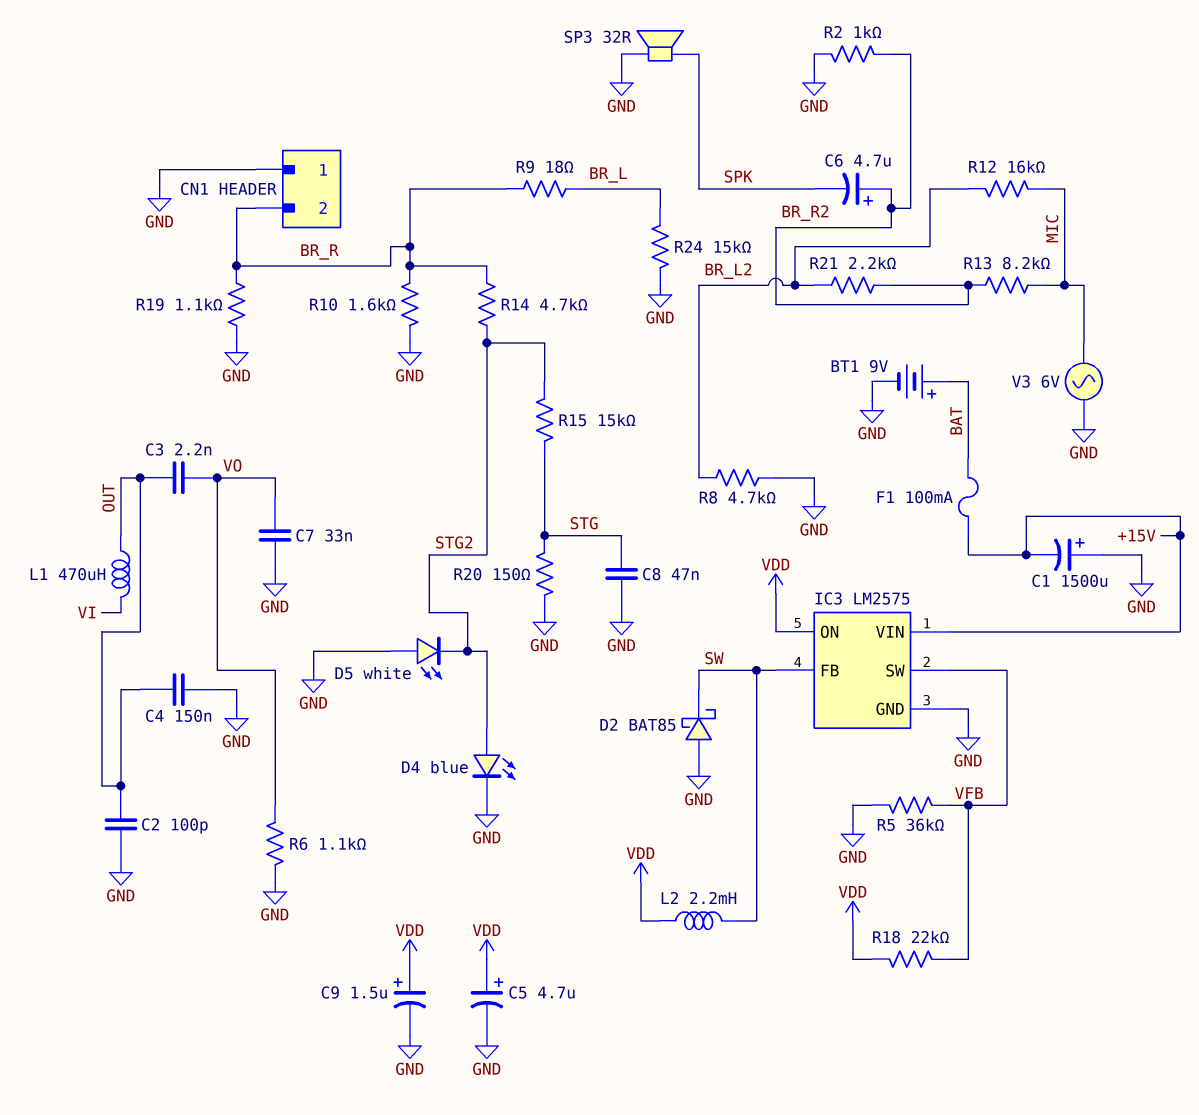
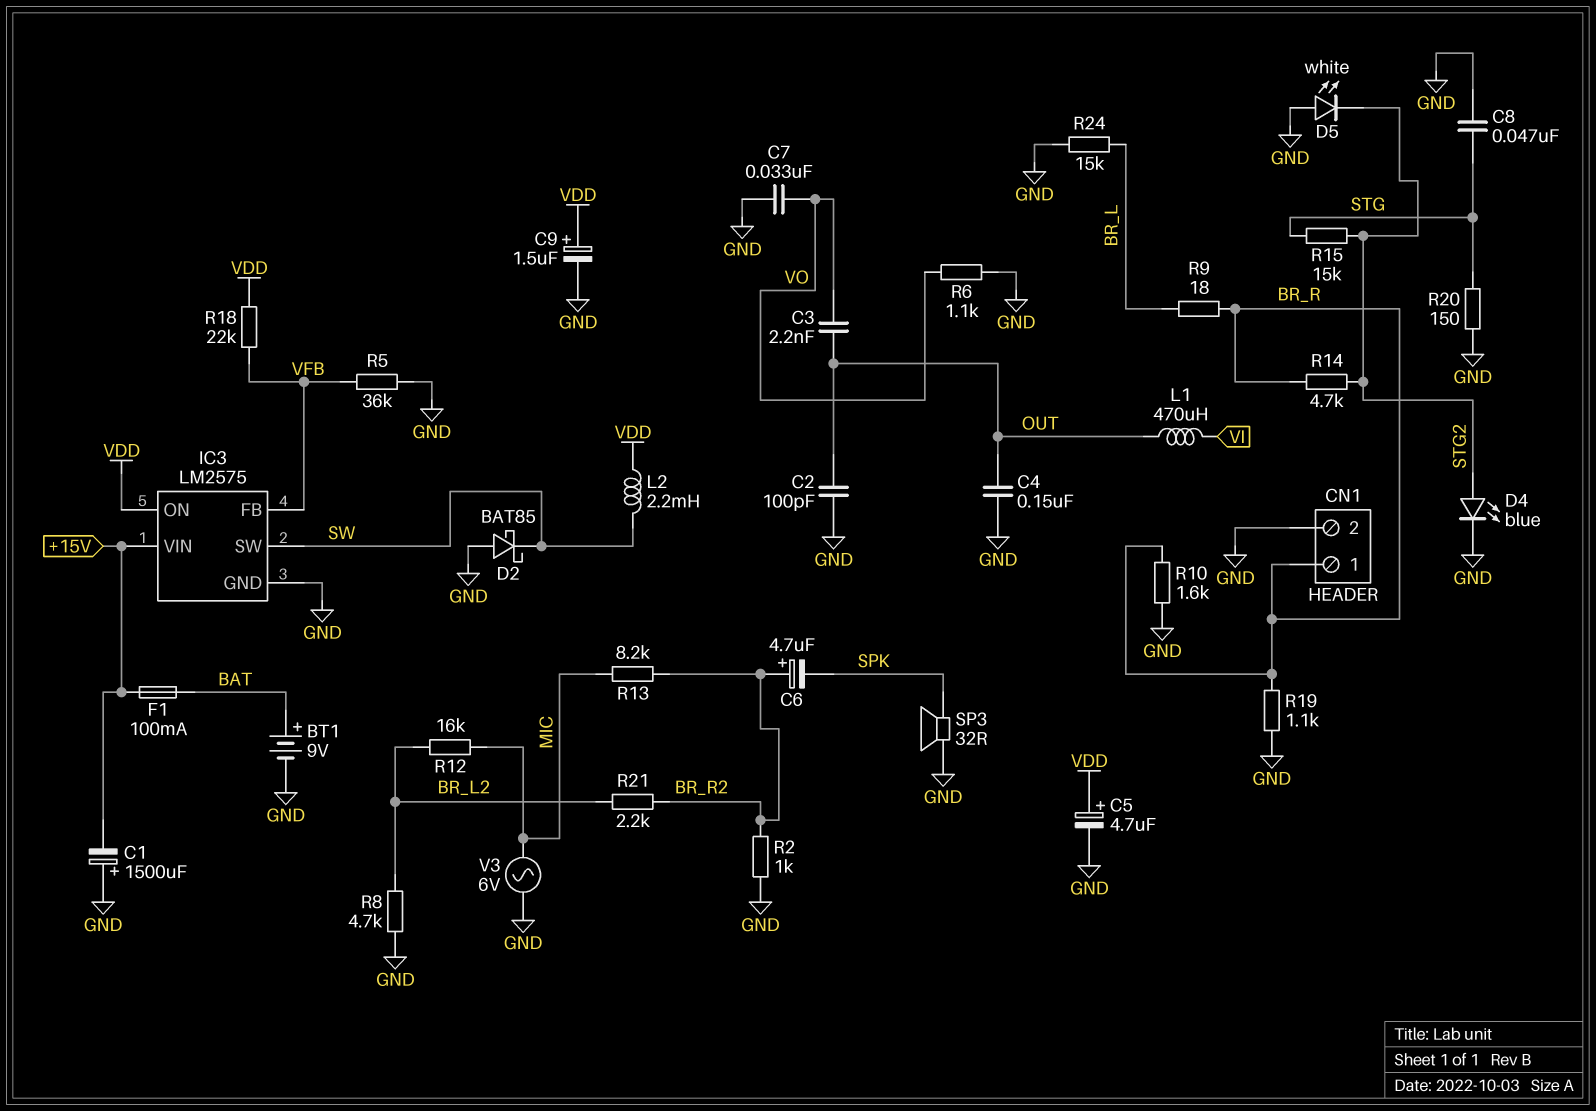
CN1 pin 1: GND -> BR_R
CN1 pin 2: BR_R -> GND
IC3 pin FB: SW -> VFB
IC3 pin SW: VFB -> SW

